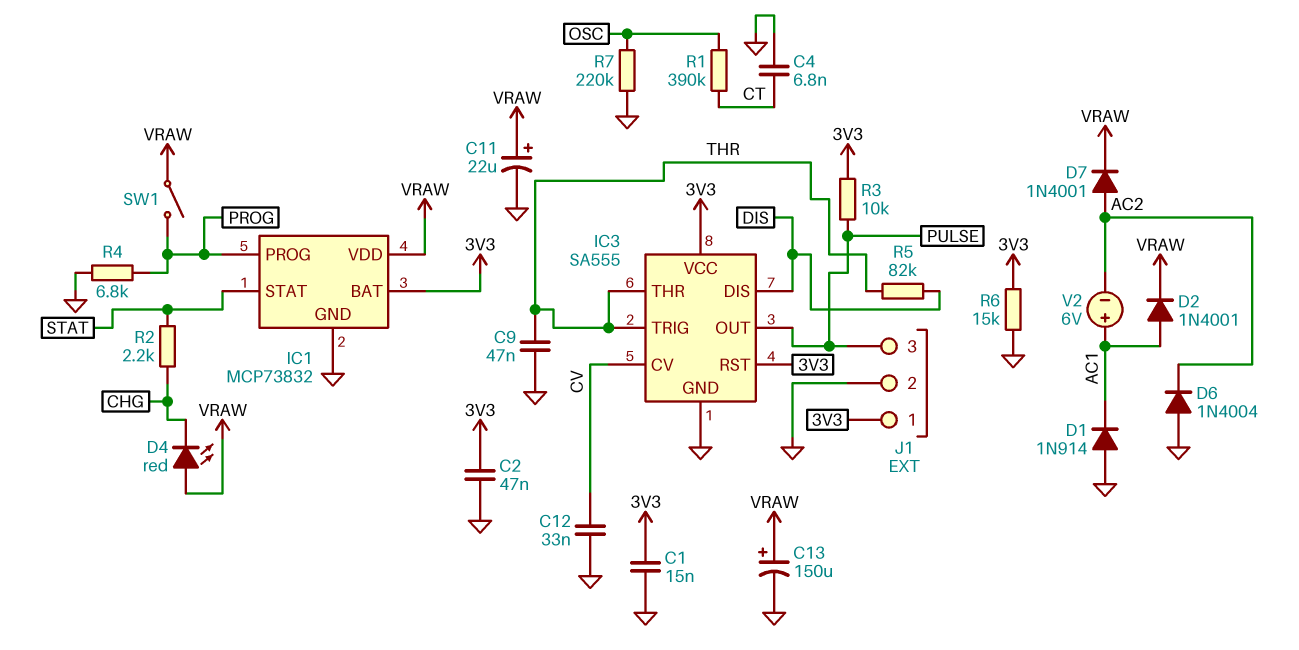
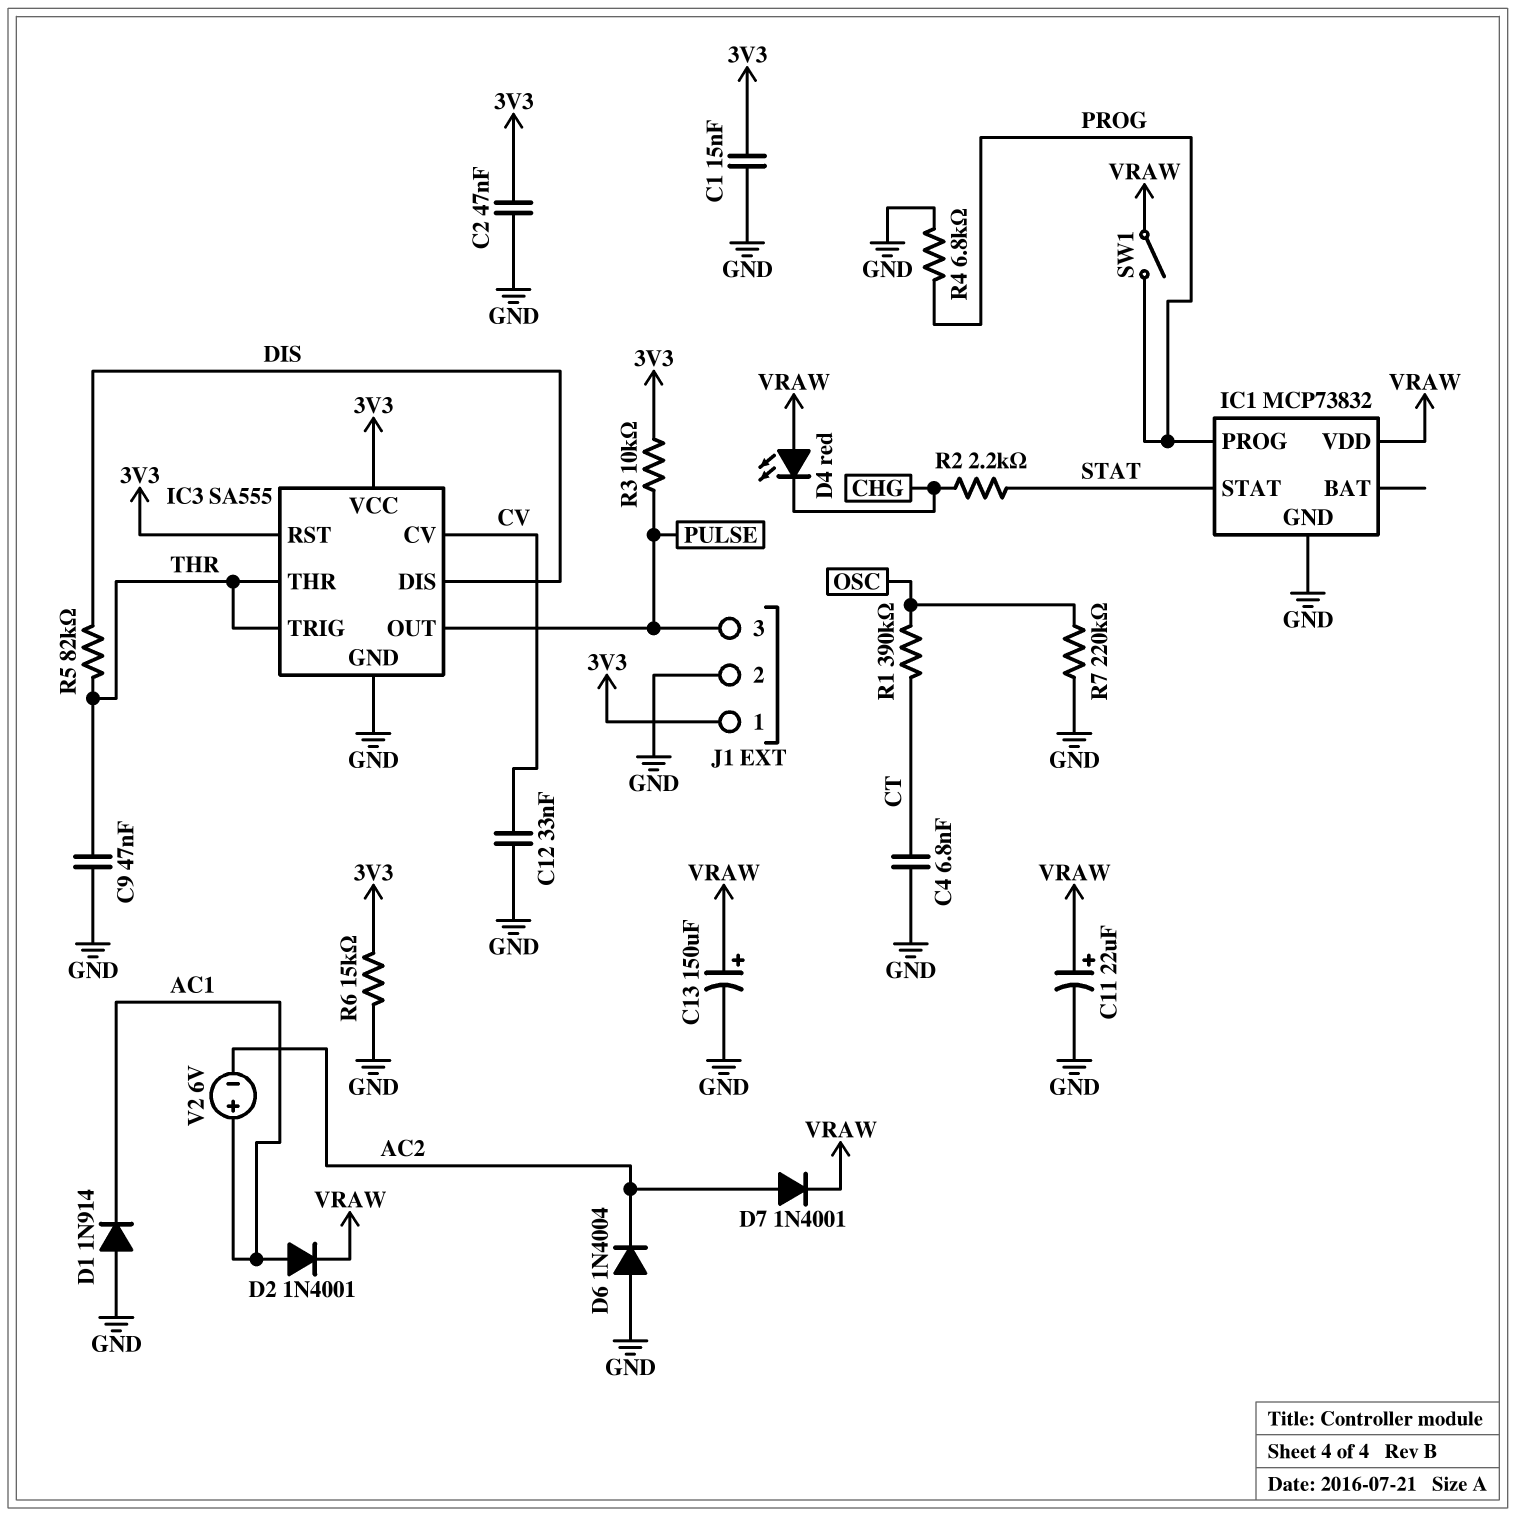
IC1 pin BAT: 3V3 -> none

